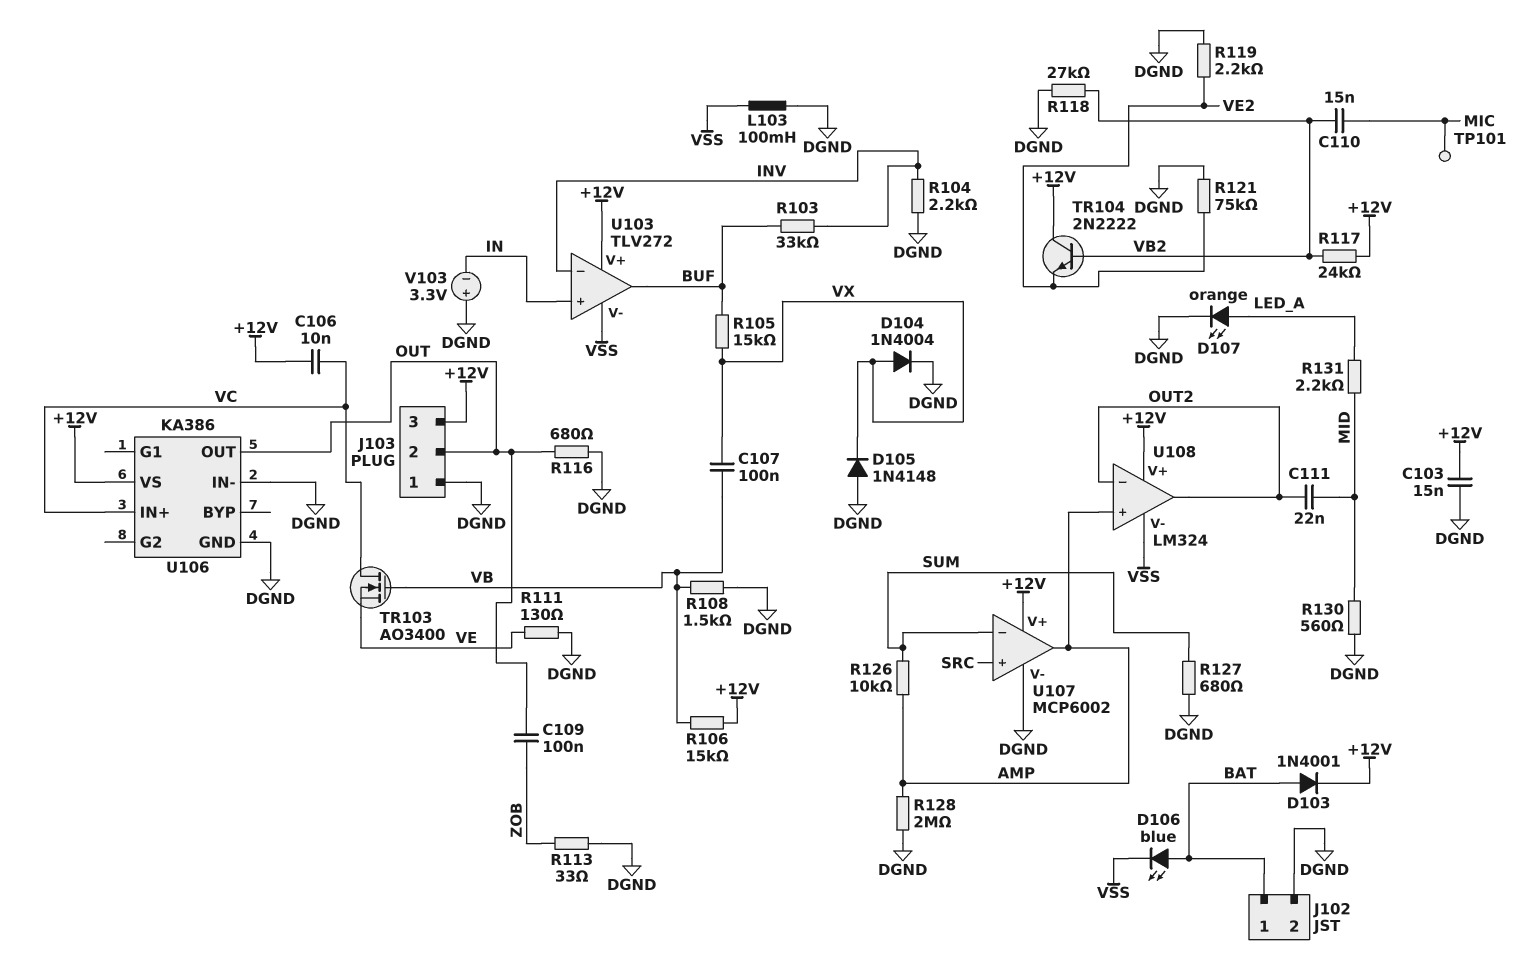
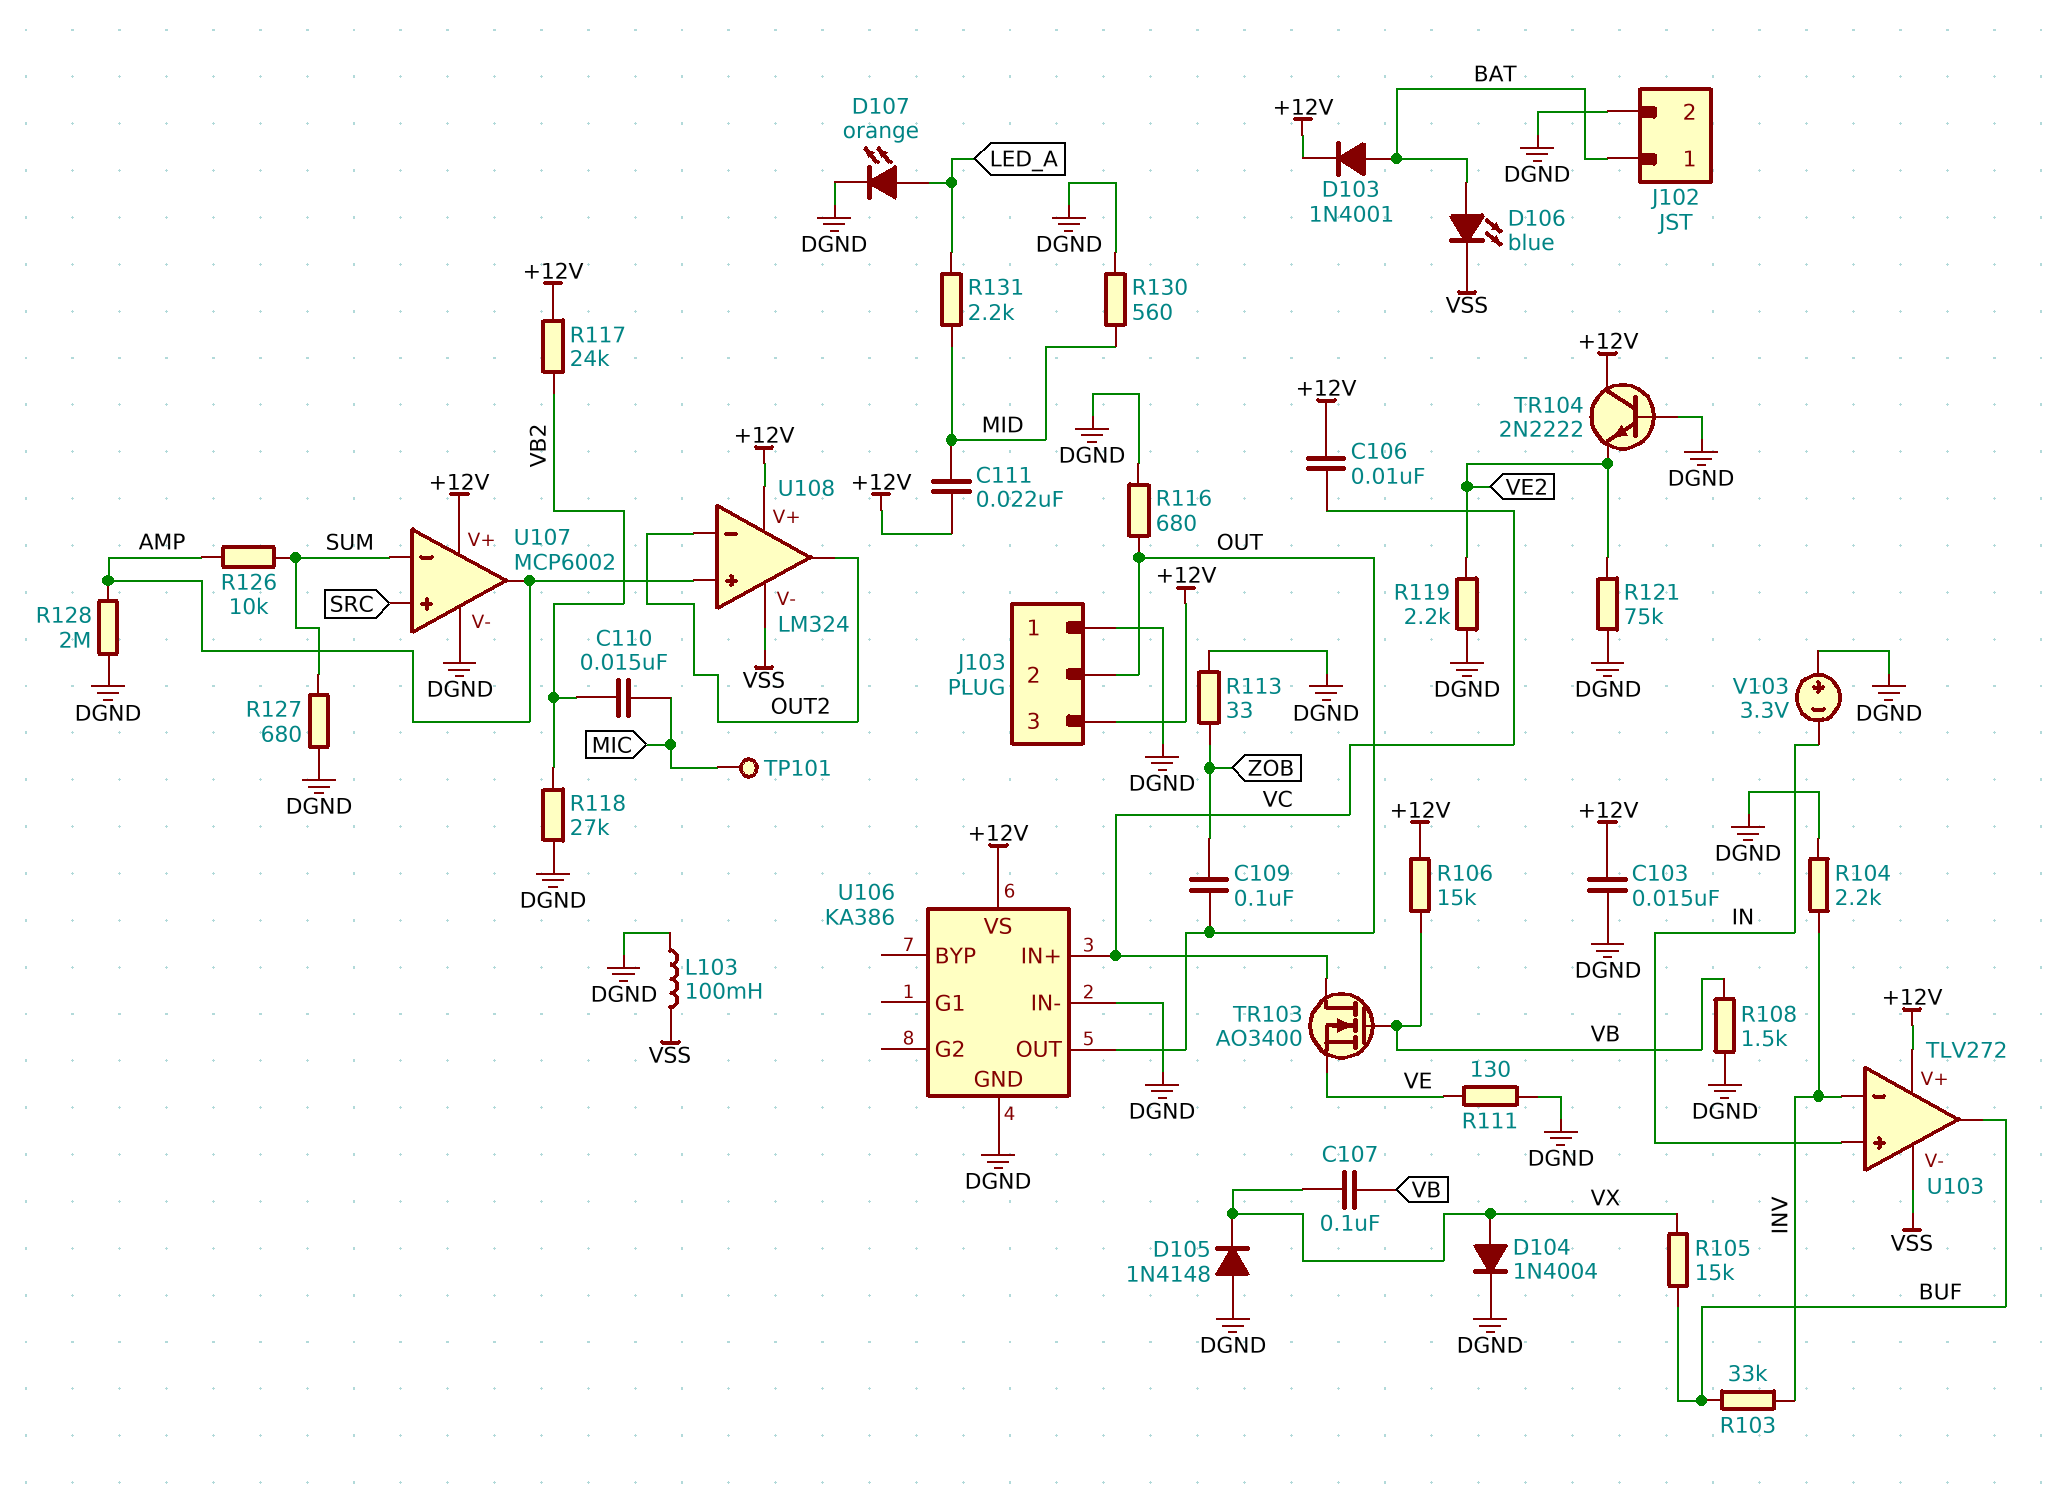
C111: 22nF (MID, OUT2) -> 22nF (+12V, MID)
TR104: NPN 2N2222 (B VB2, C +12V, E VE2) -> NPN 2N2222 (B DGND, C +12V, E VE2)

